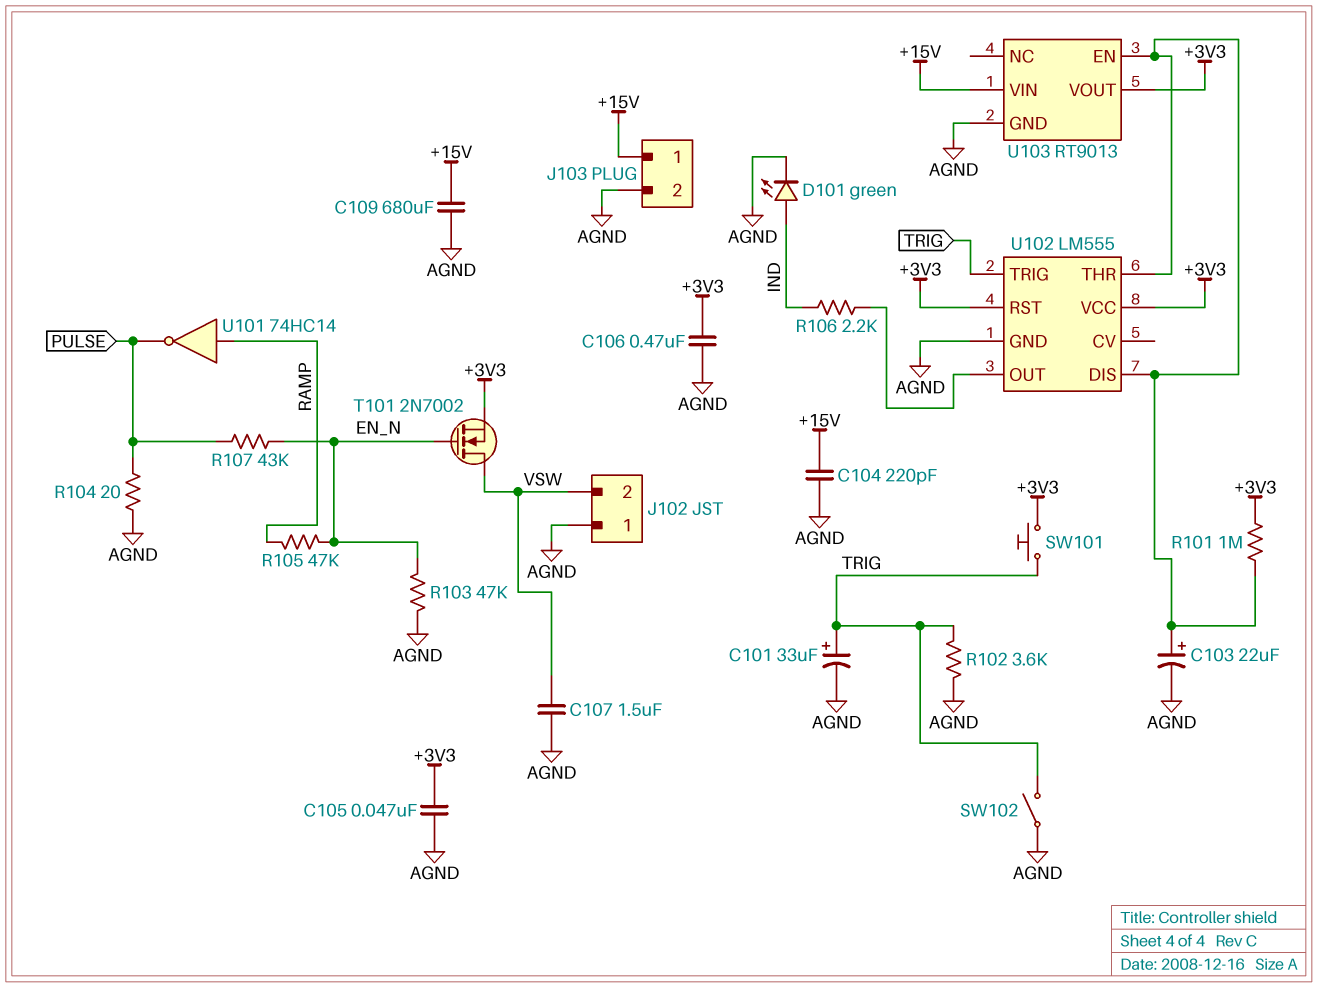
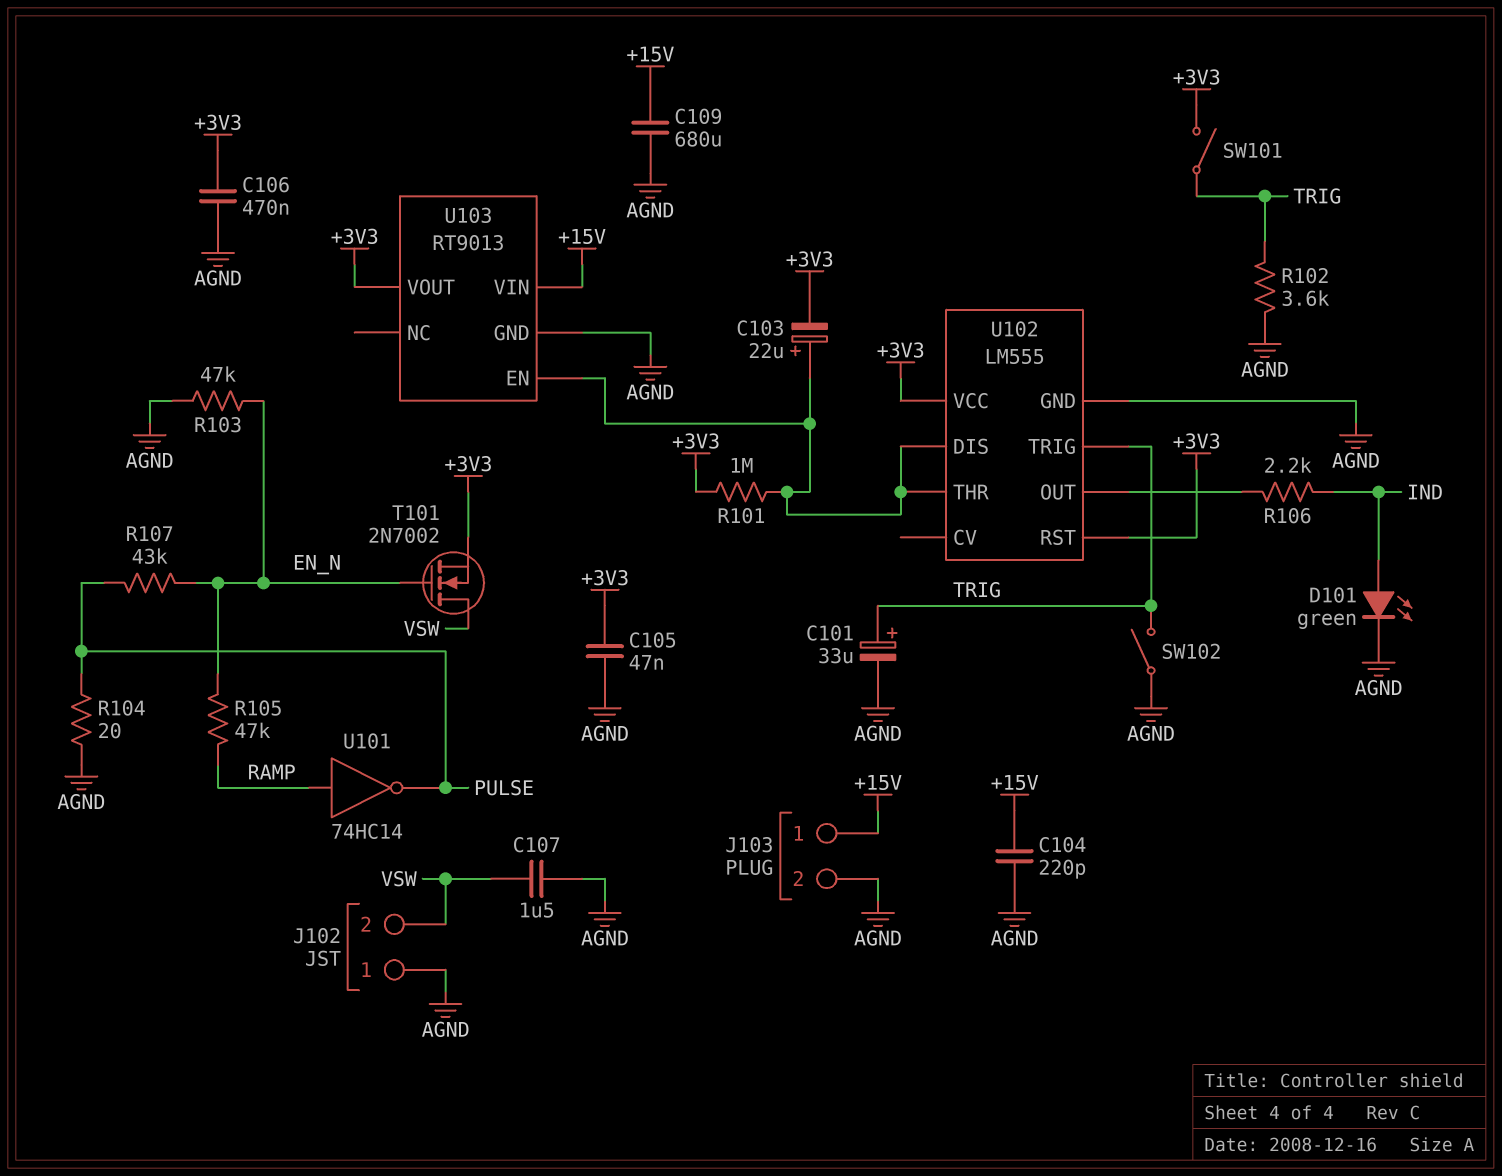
C103: 22uF (plus U102/DIS, minus AGND) -> 22uF (plus U102/DIS, minus +3V3)
SW101: button (+3V3, TRIG) -> switch (+3V3, TRIG)

